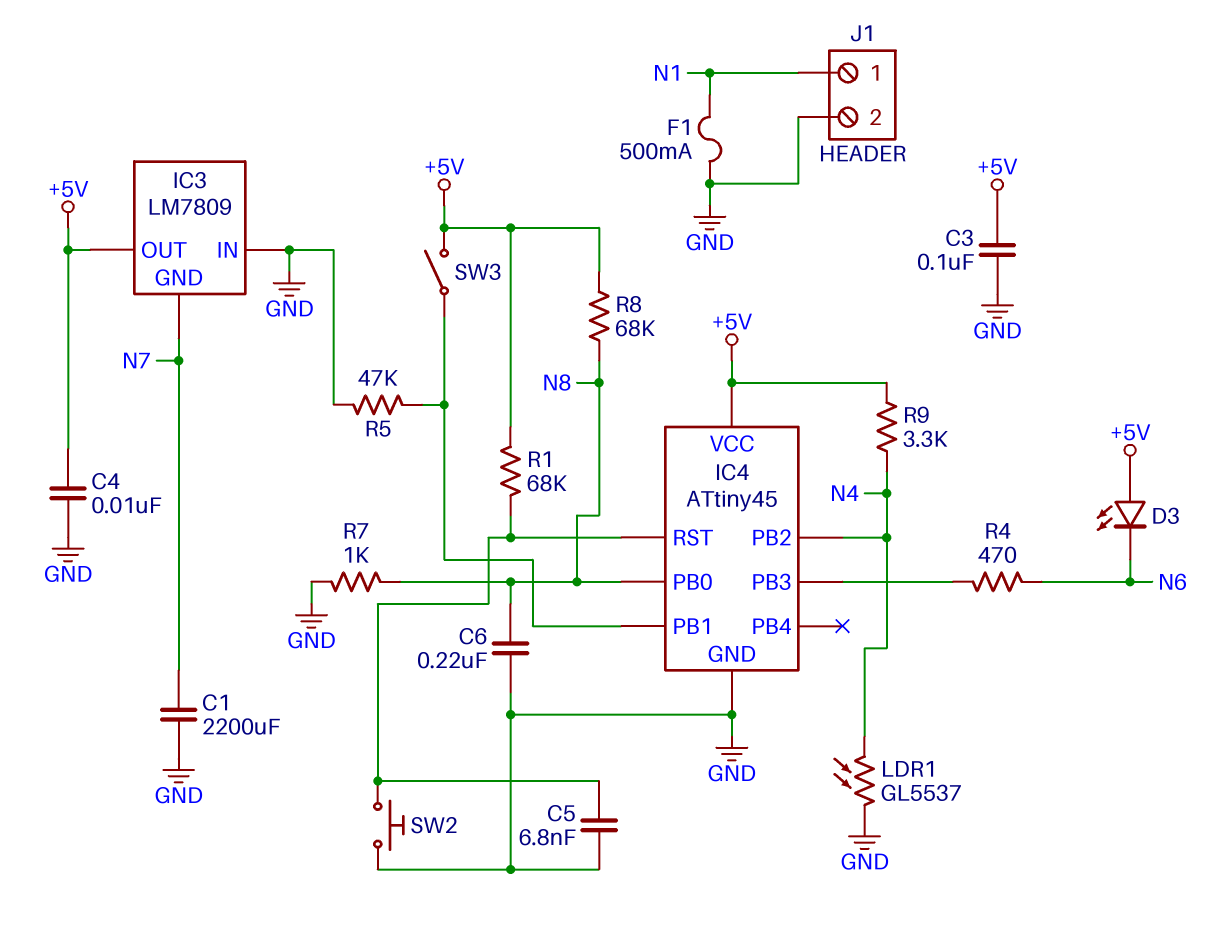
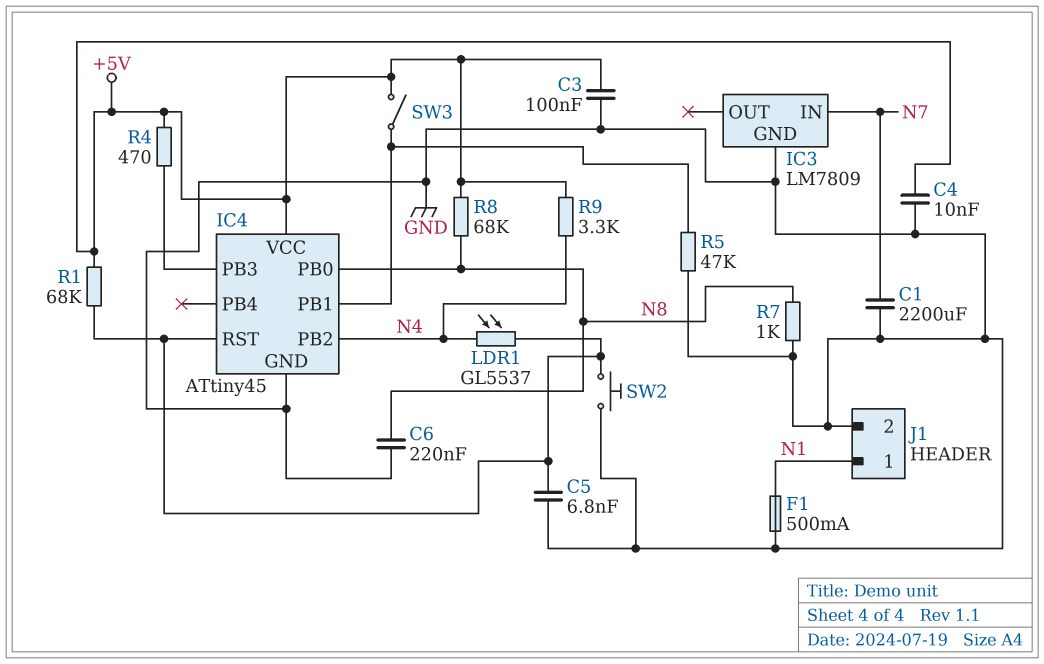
D3: LED (A +5V, K N6) -> none
IC3 pin GND: N7 -> GND
IC3 pin IN: GND -> N7
IC3 pin OUT: +5V -> none
LDR1: GL5537 (GND, N4) -> GL5537 (IC4/RST, N4)
R4: 470 (IC4/PB3, N6) -> 470 (+5V, IC4/PB3)

